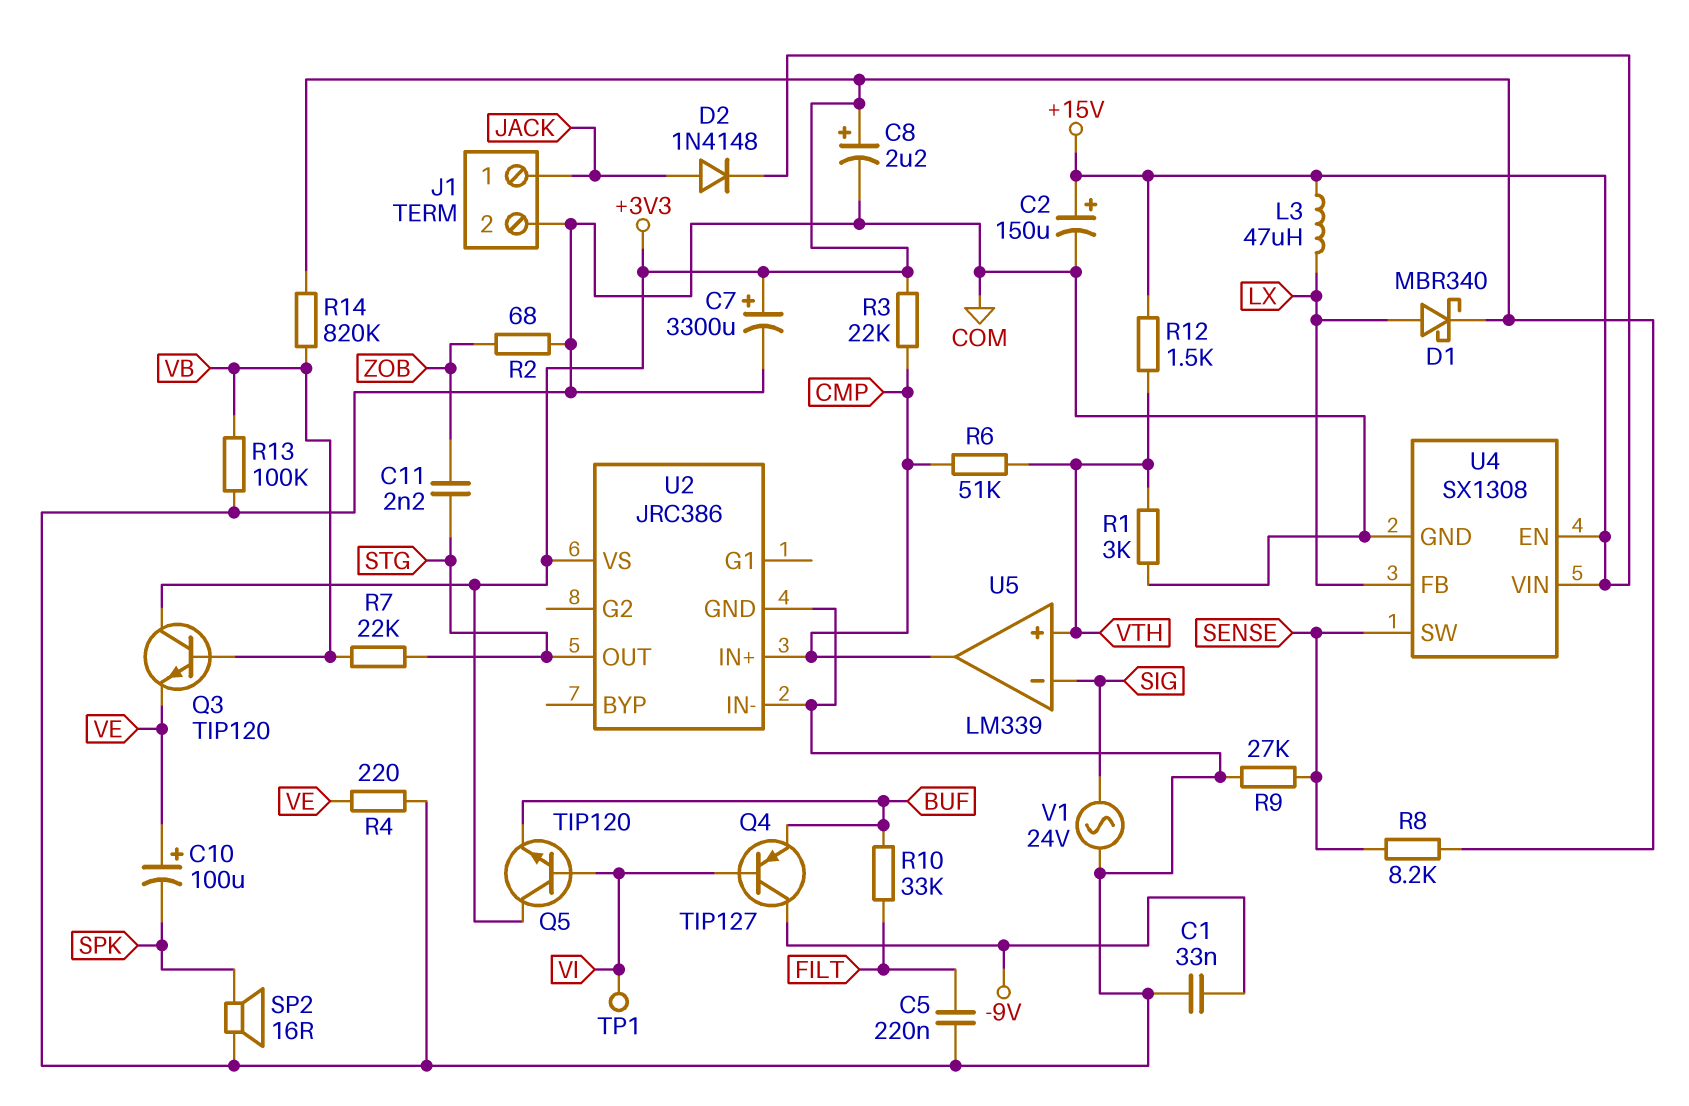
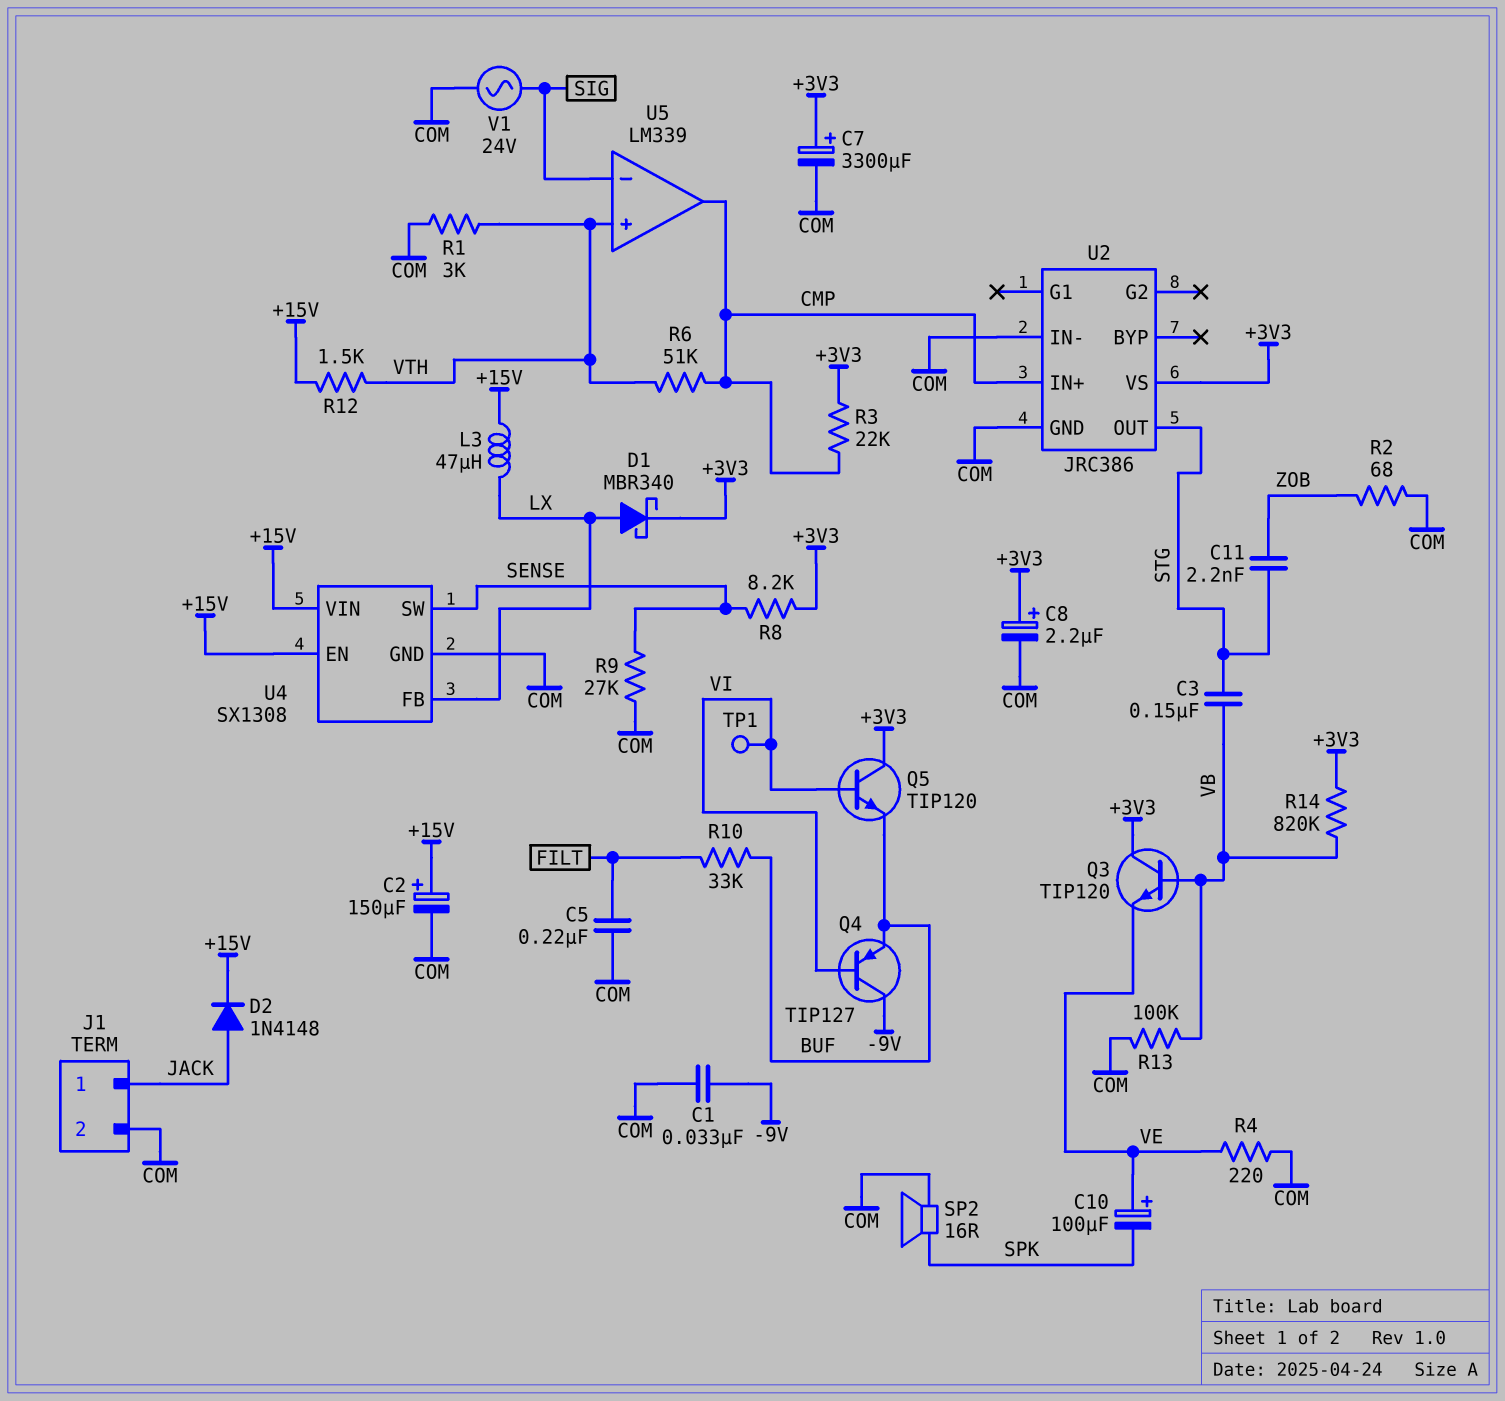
C3: none -> 150nF (STG, VB)
R7: 22k (STG, VB) -> none

